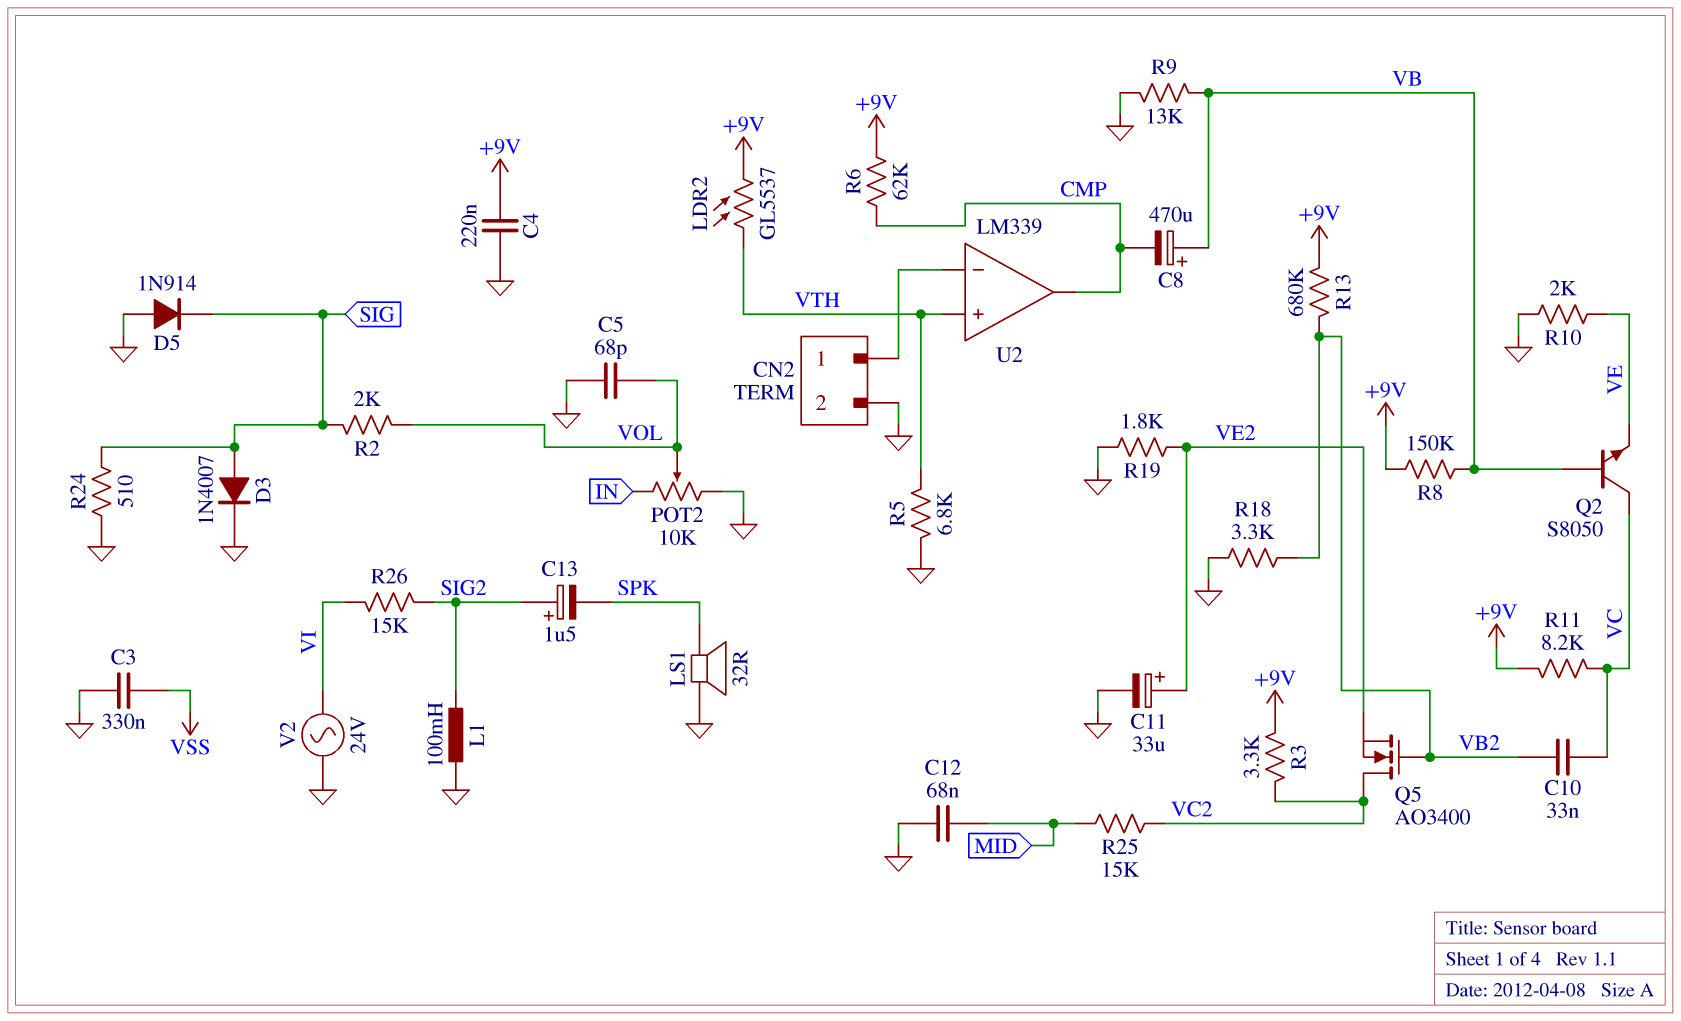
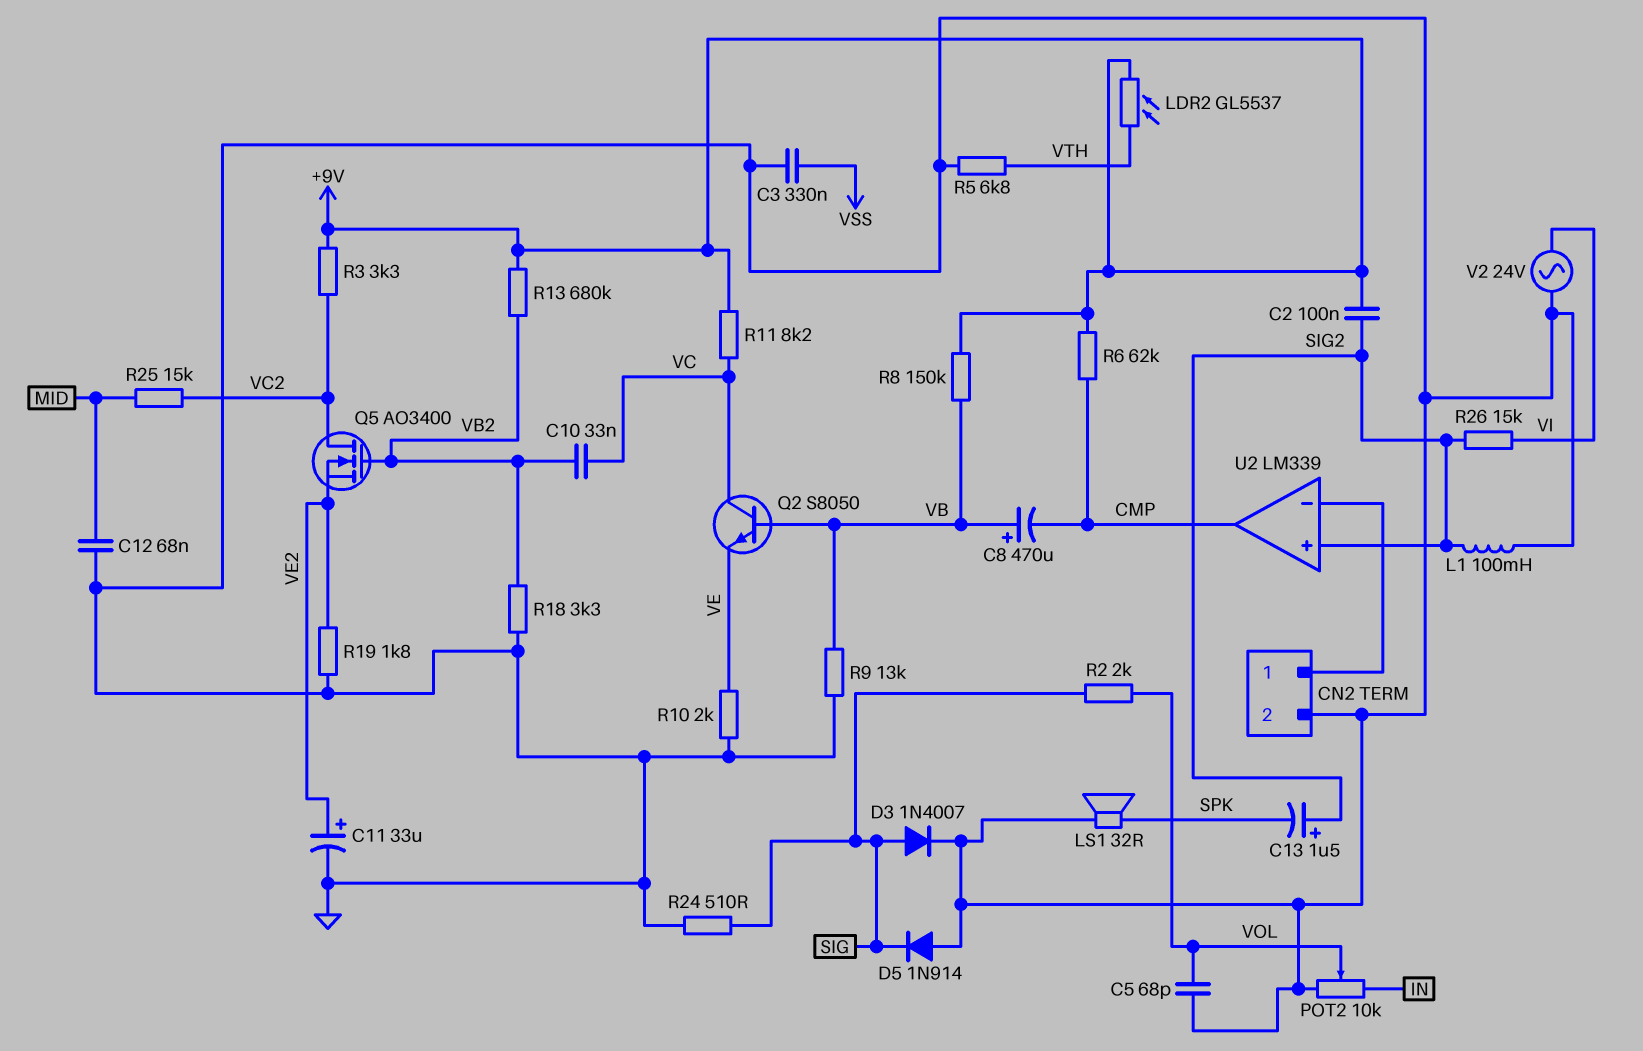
C2: none -> 100nF (+9V, SIG2)
C4: 220nF (+9V, GND) -> none
U2 pin in+: VTH -> SIG2

